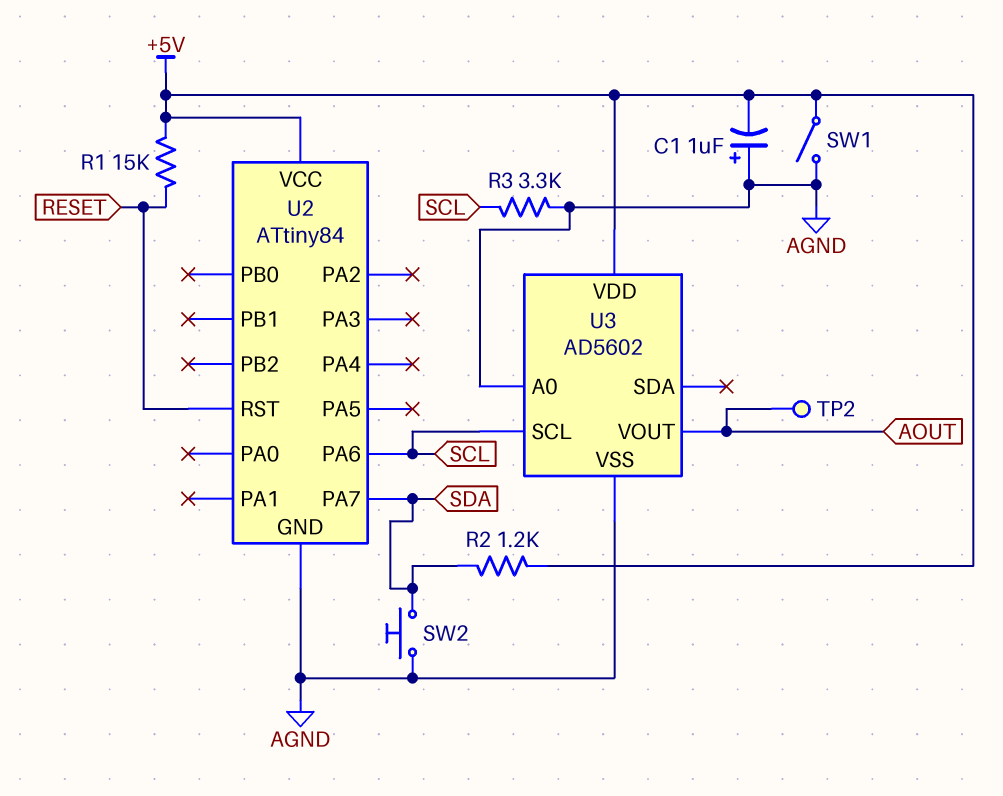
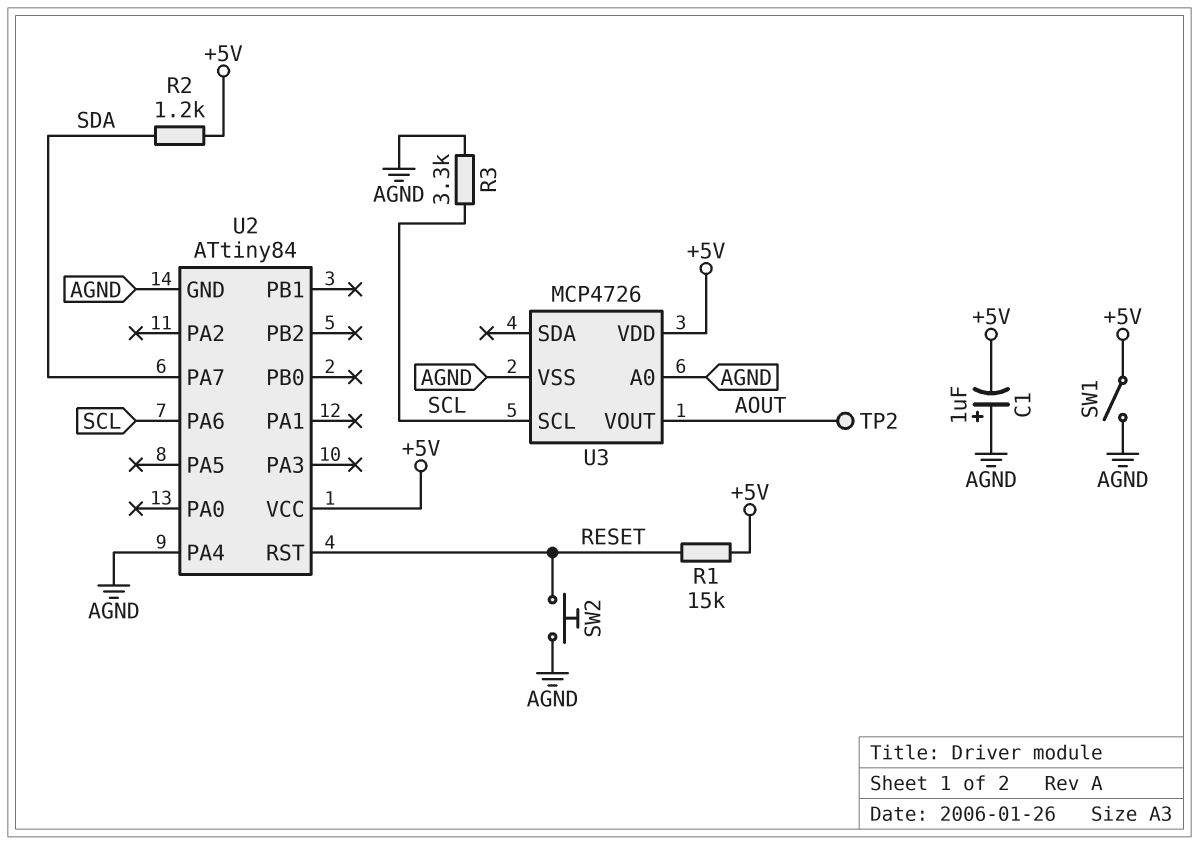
SW2: button (AGND, SDA) -> button (AGND, RESET)
U2 pin PA4: none -> AGND
U3: AD5602 -> MCP4726

